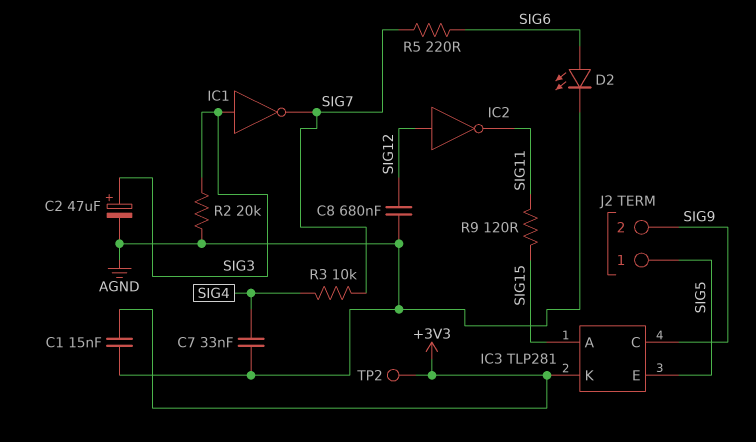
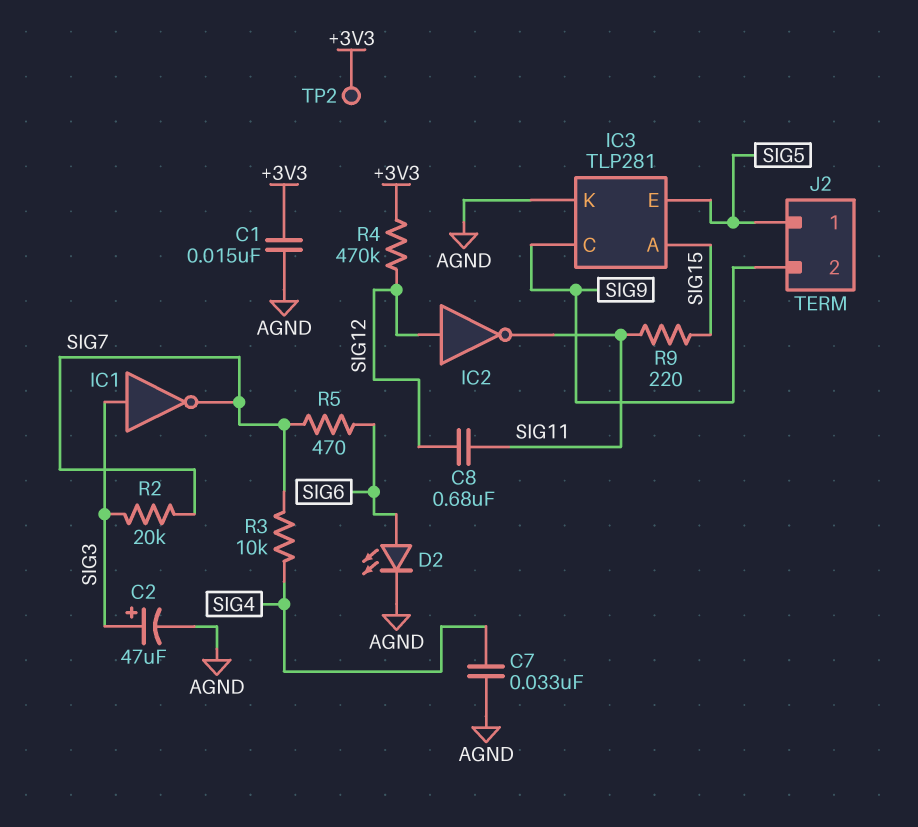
C8: 680nF (AGND, SIG12) -> 680nF (SIG11, SIG12)
IC3 pin K: +3V3 -> AGND
R2: 20k (AGND, SIG3) -> 20k (SIG3, SIG7)
R4: none -> 470k (+3V3, SIG12)
R5: 220 (SIG6, SIG7) -> 470 (SIG6, SIG7)
R9: 120 (SIG11, SIG15) -> 220 (SIG11, SIG15)

